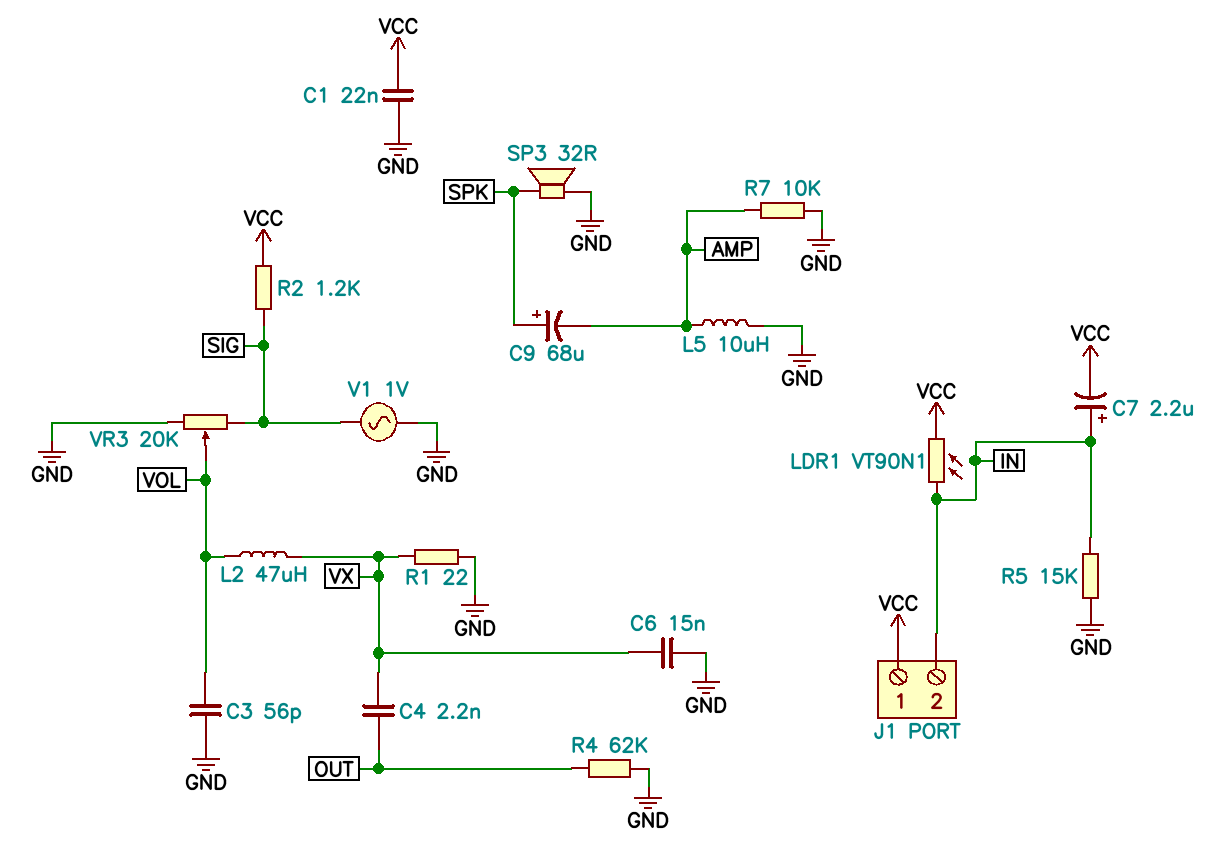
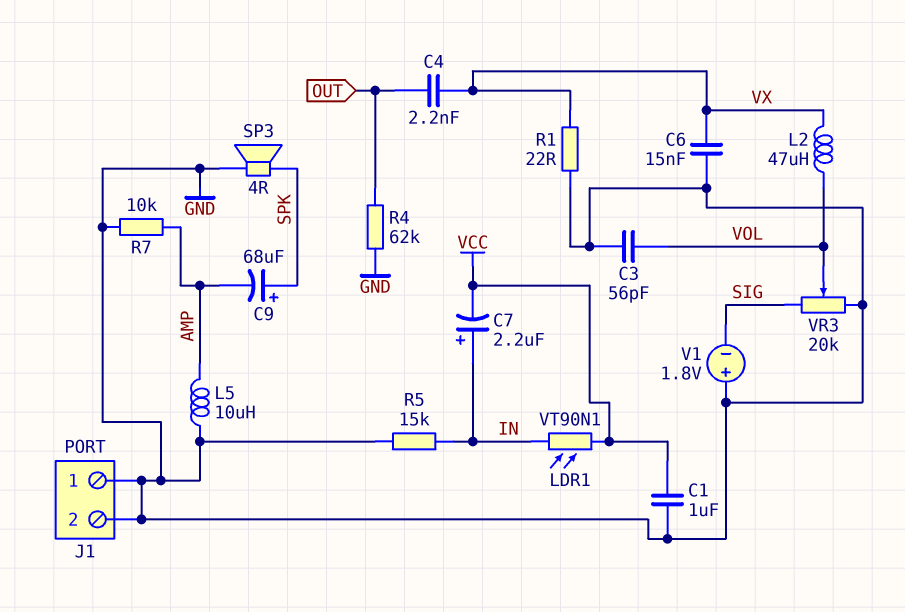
C1: 22nF (GND, VCC) -> 1uF (GND, VCC)
J1 pin 1: VCC -> GND
J1 pin 2: IN -> GND
R2: 1.2k (SIG, VCC) -> none
SP3: speaker 32R (GND, SPK) -> speaker 4R (GND, SPK)
V1: AC 1V (GND, SIG) -> 1.8V (plus GND, minus SIG)

